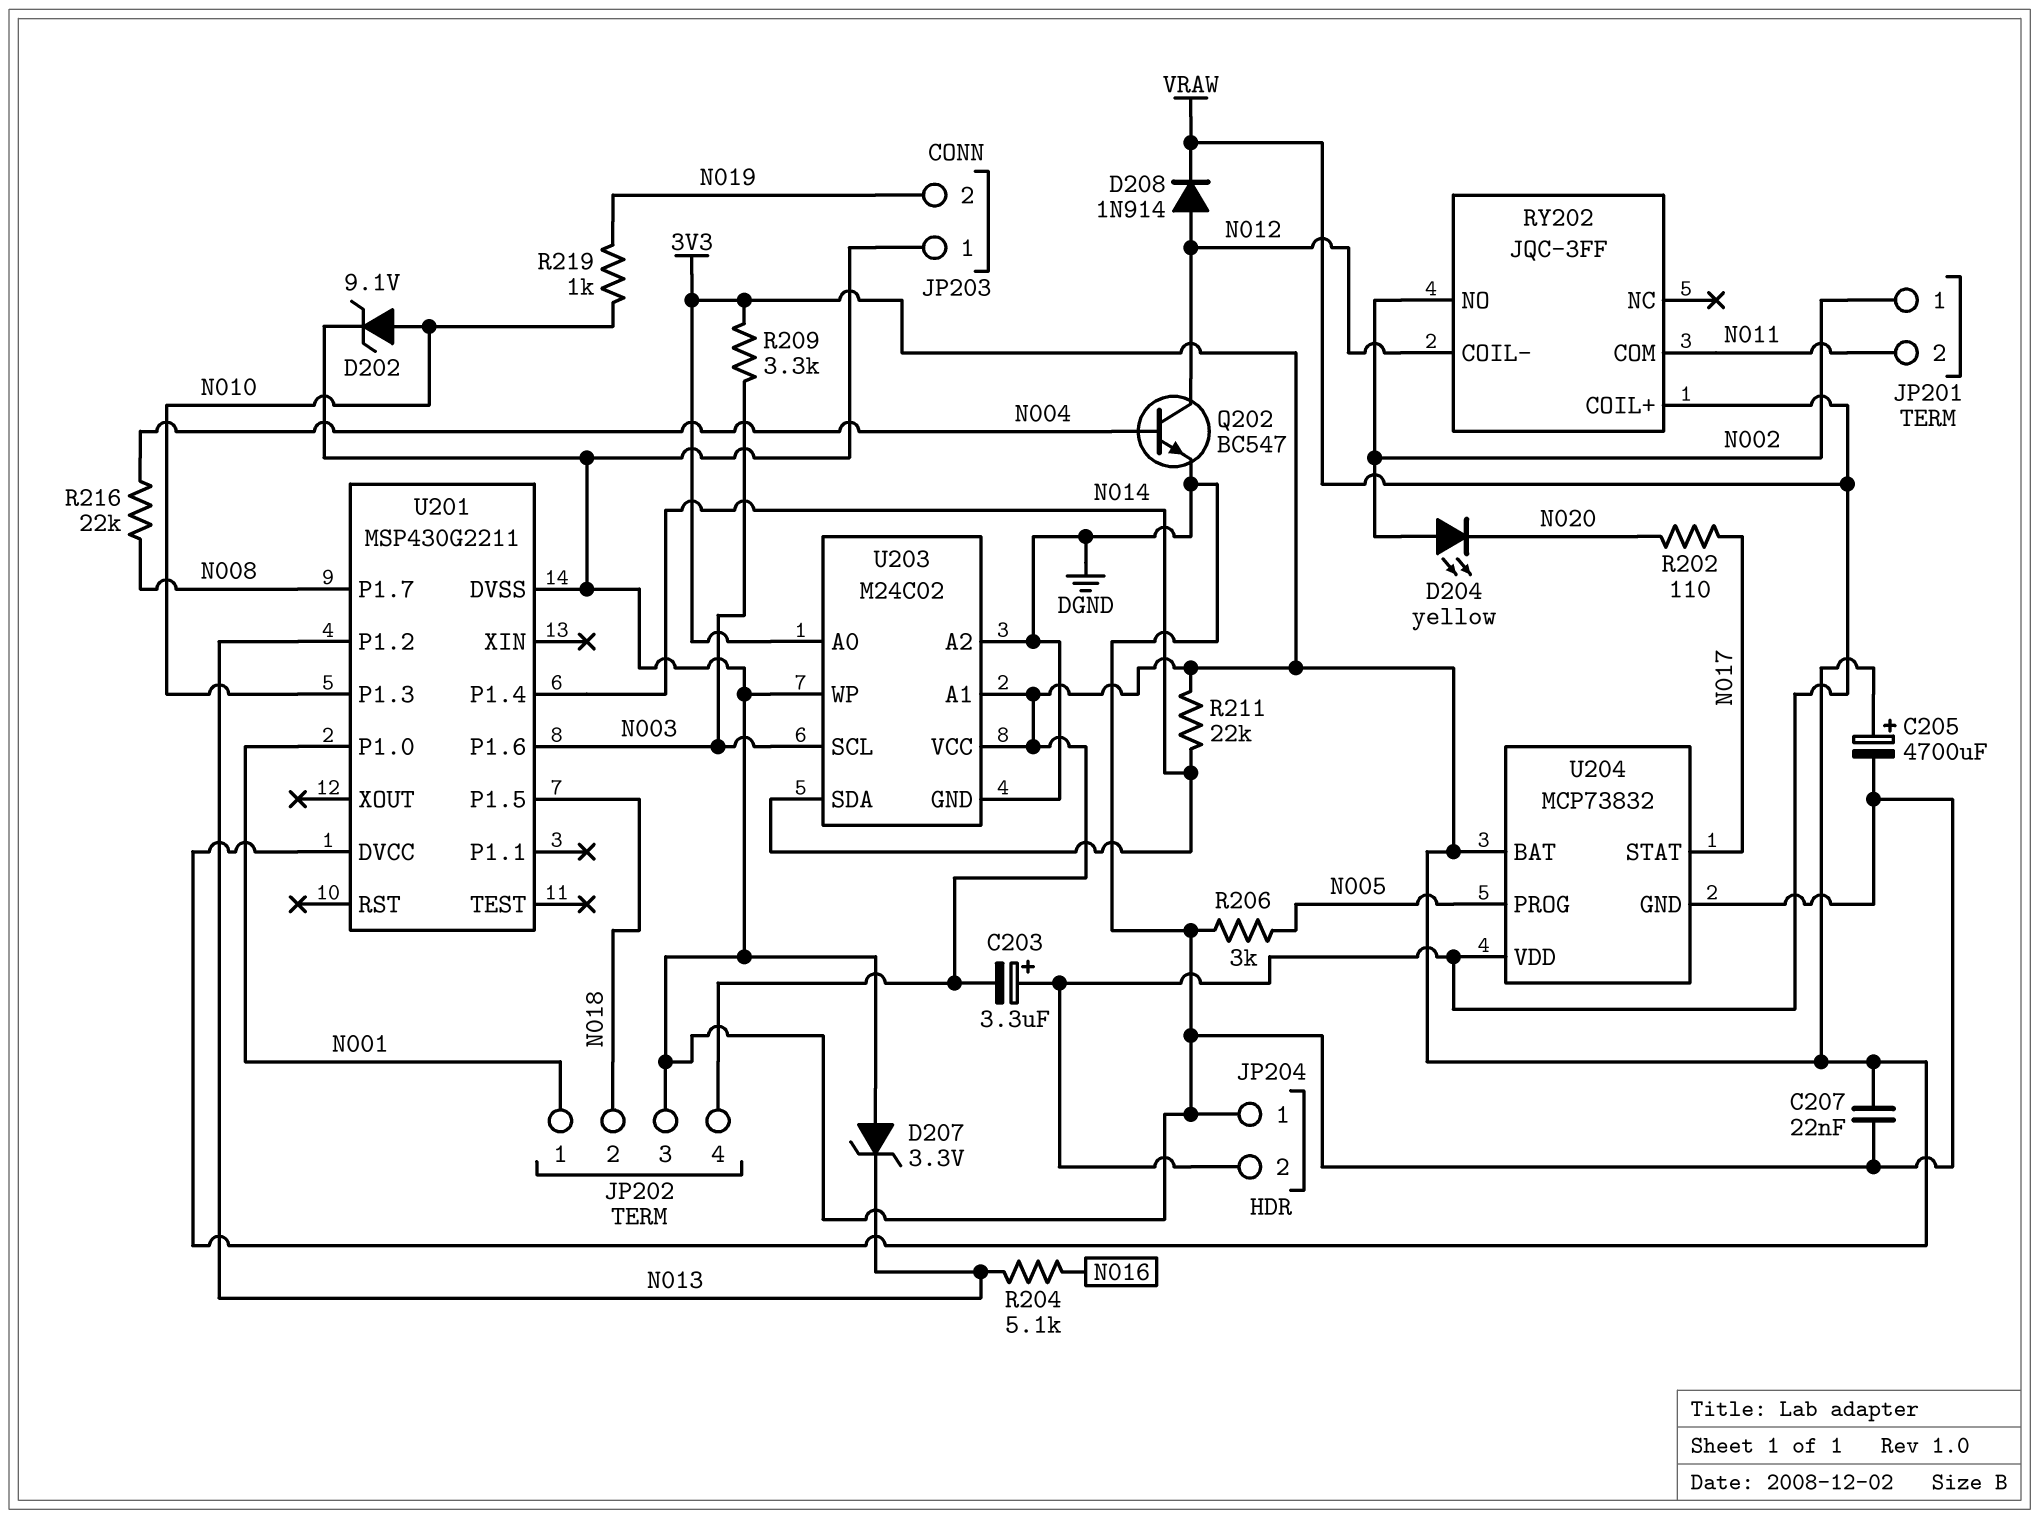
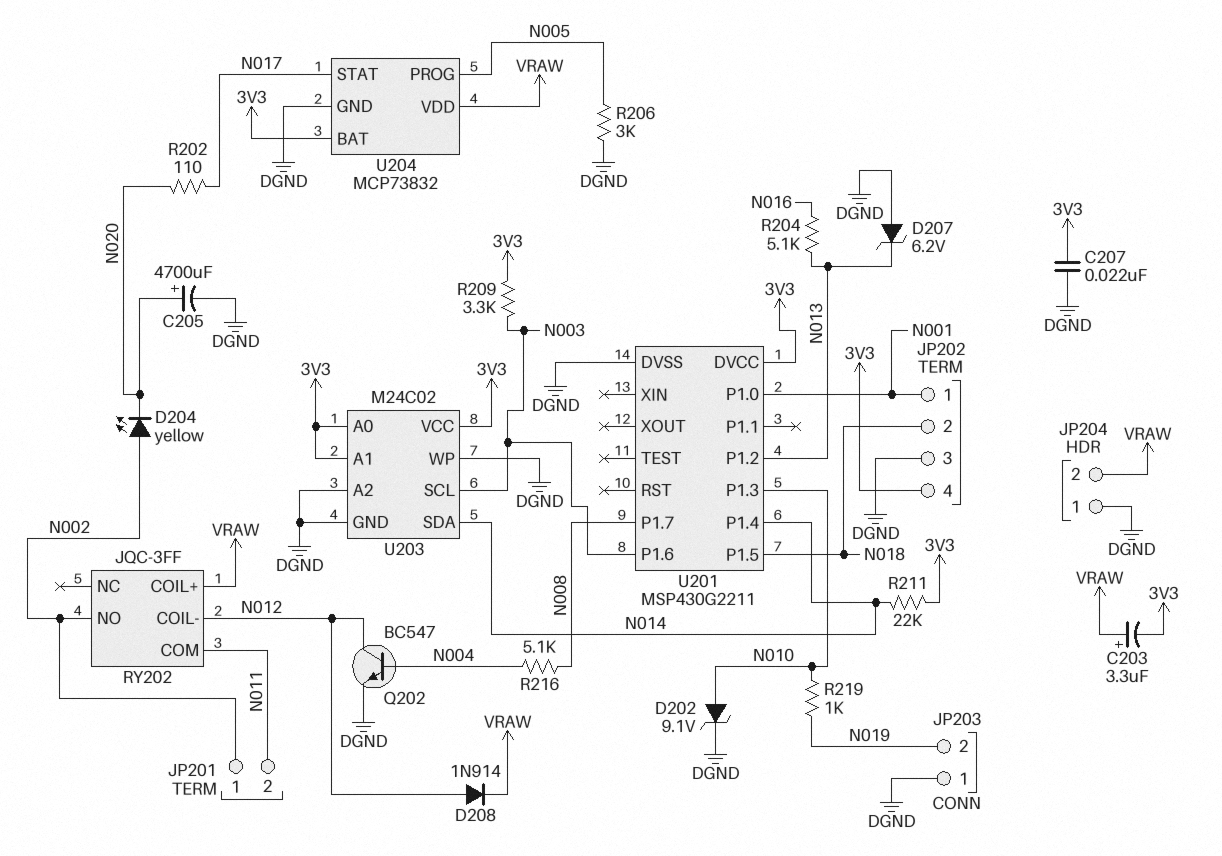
C205: 4700uF (plus 3V3, minus DGND) -> 4700uF (plus N020, minus DGND)
D207: zener 3.3V (A DGND, K N013) -> zener 6.2V (A DGND, K N013)
R216: 22k (N004, N008) -> 5.1k (N004, N008)

